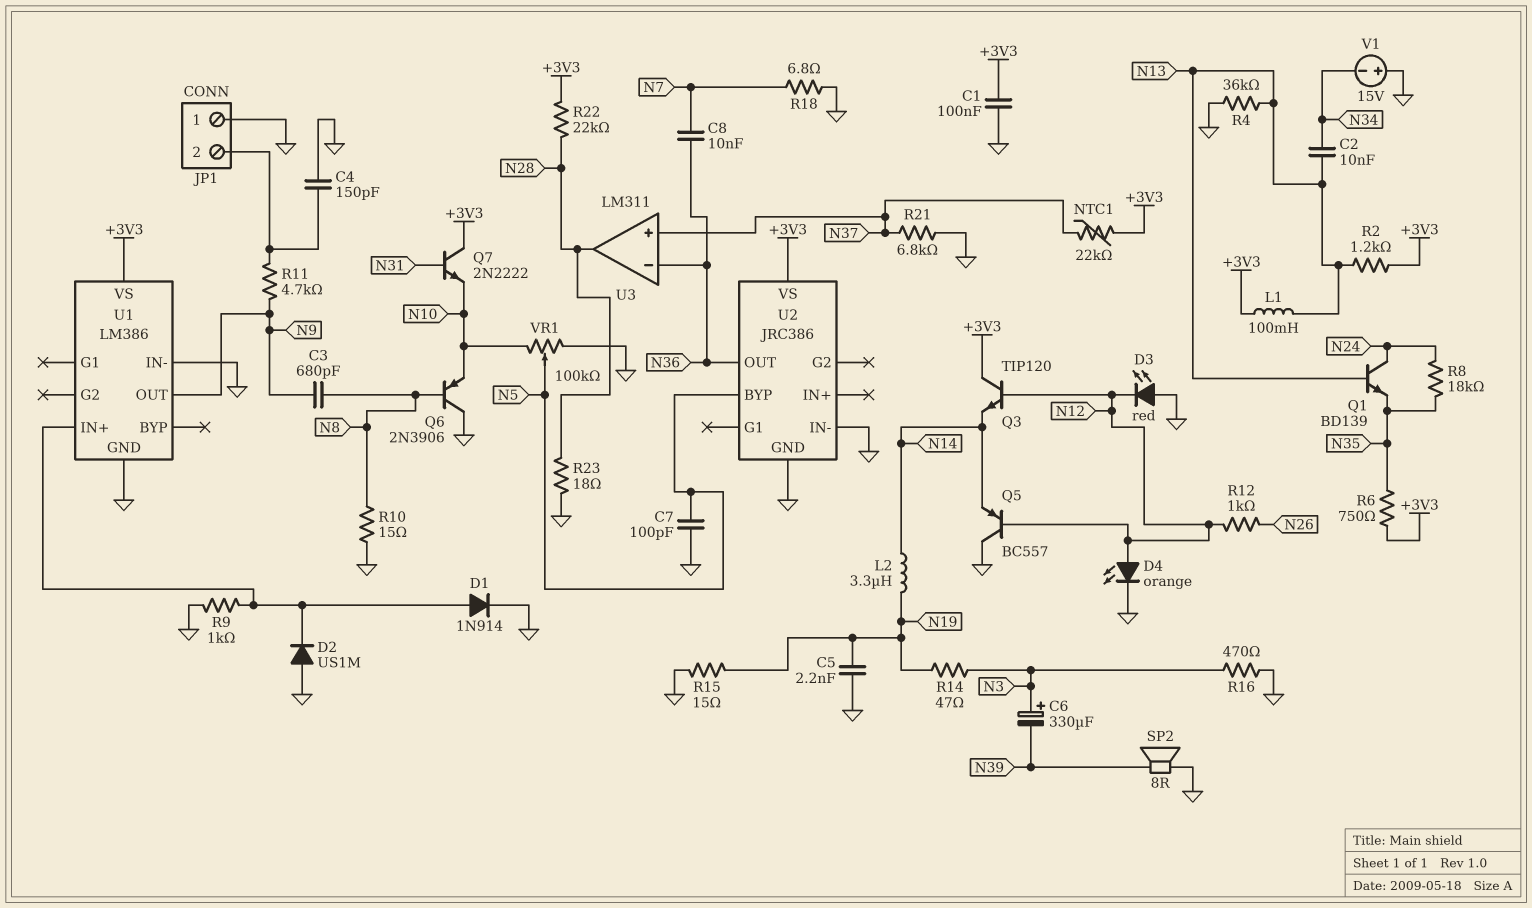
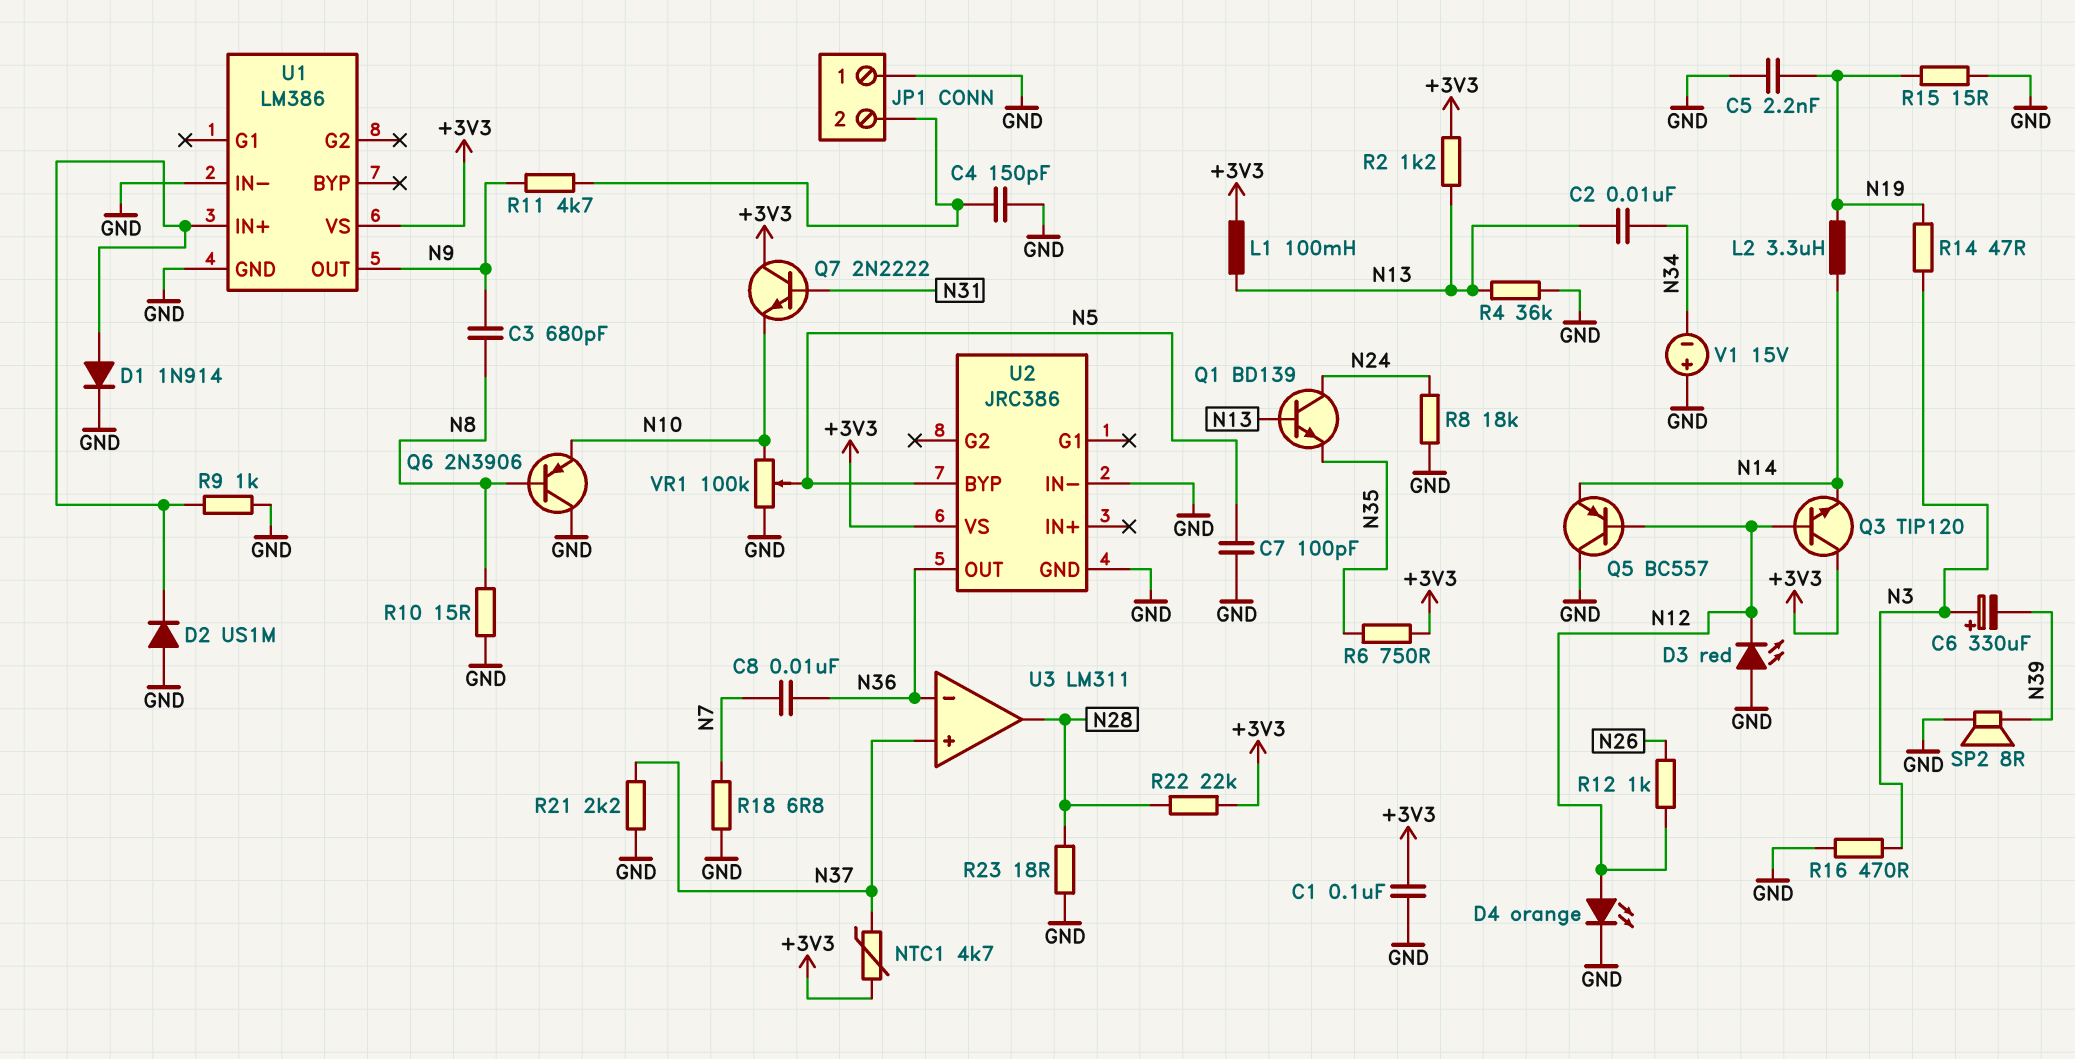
NTC1: 22k (+3V3, N37) -> 4.7k (+3V3, N37)
R8: 18k (N24, N35) -> 18k (GND, N24)
R21: 6.8k (GND, N37) -> 2.2k (GND, N37)

